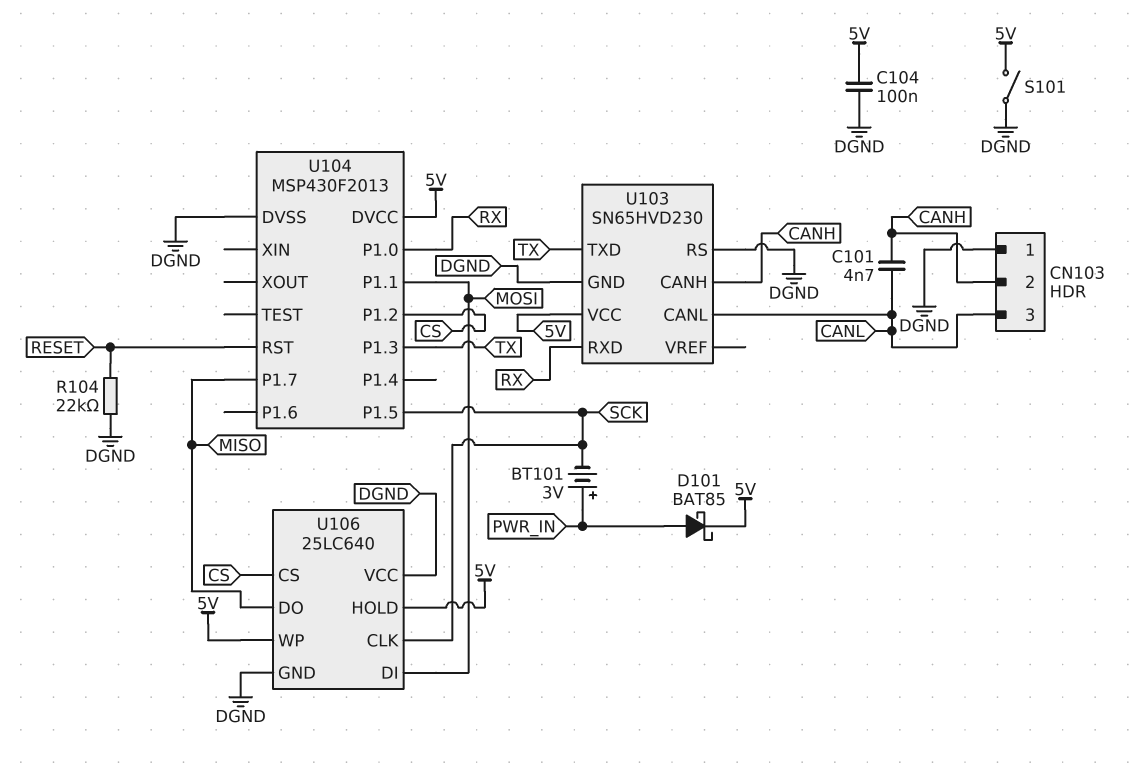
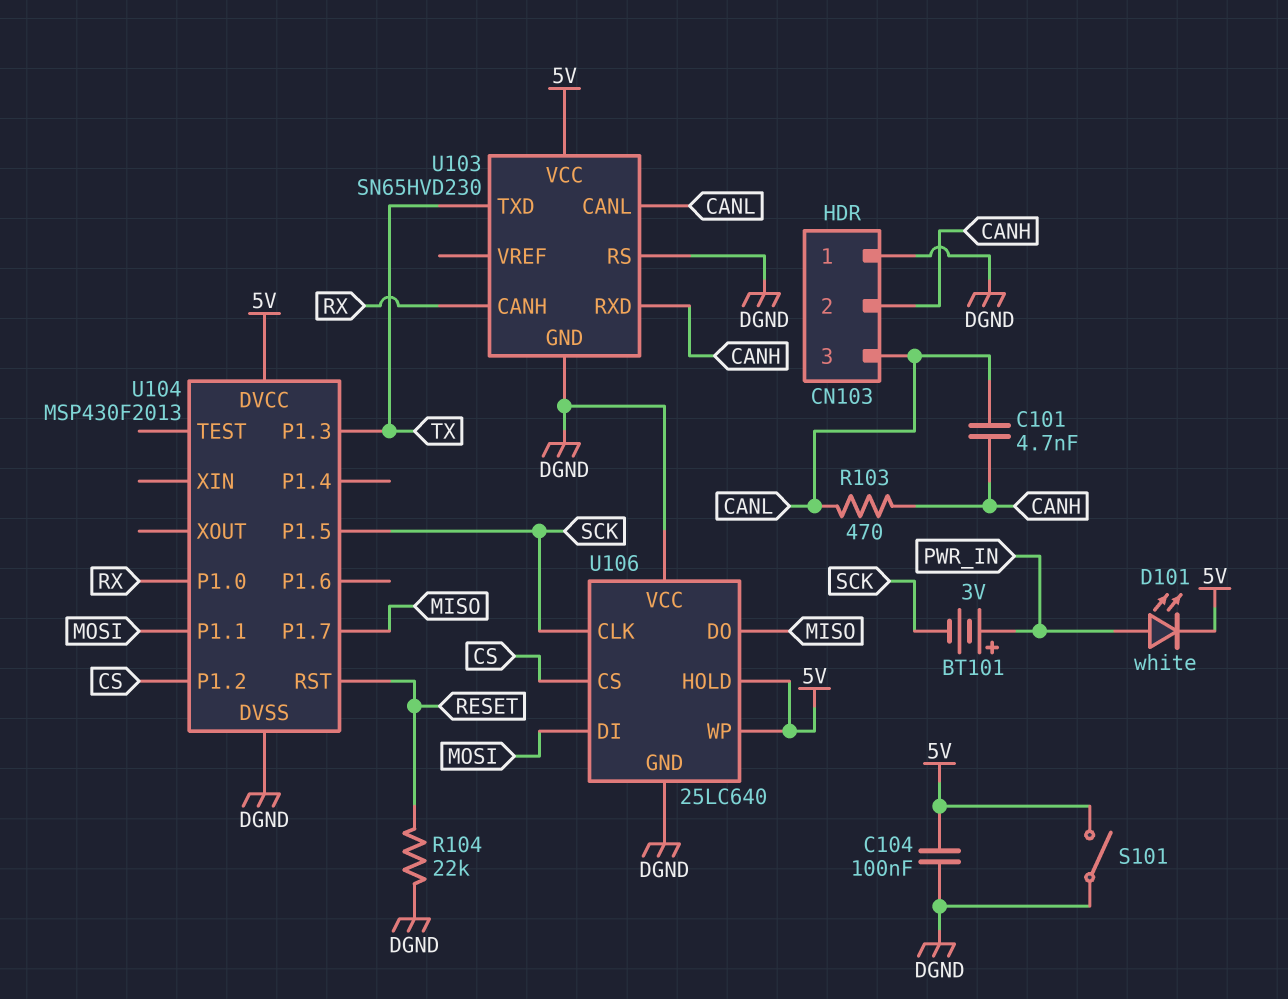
D101: schottky BAT85 (A PWR_IN, K 5V) -> LED white (A PWR_IN, K 5V)
R103: none -> 470 (CANH, CANL)
U103 pin CANH: CANH -> RX
U103 pin RXD: RX -> CANH

